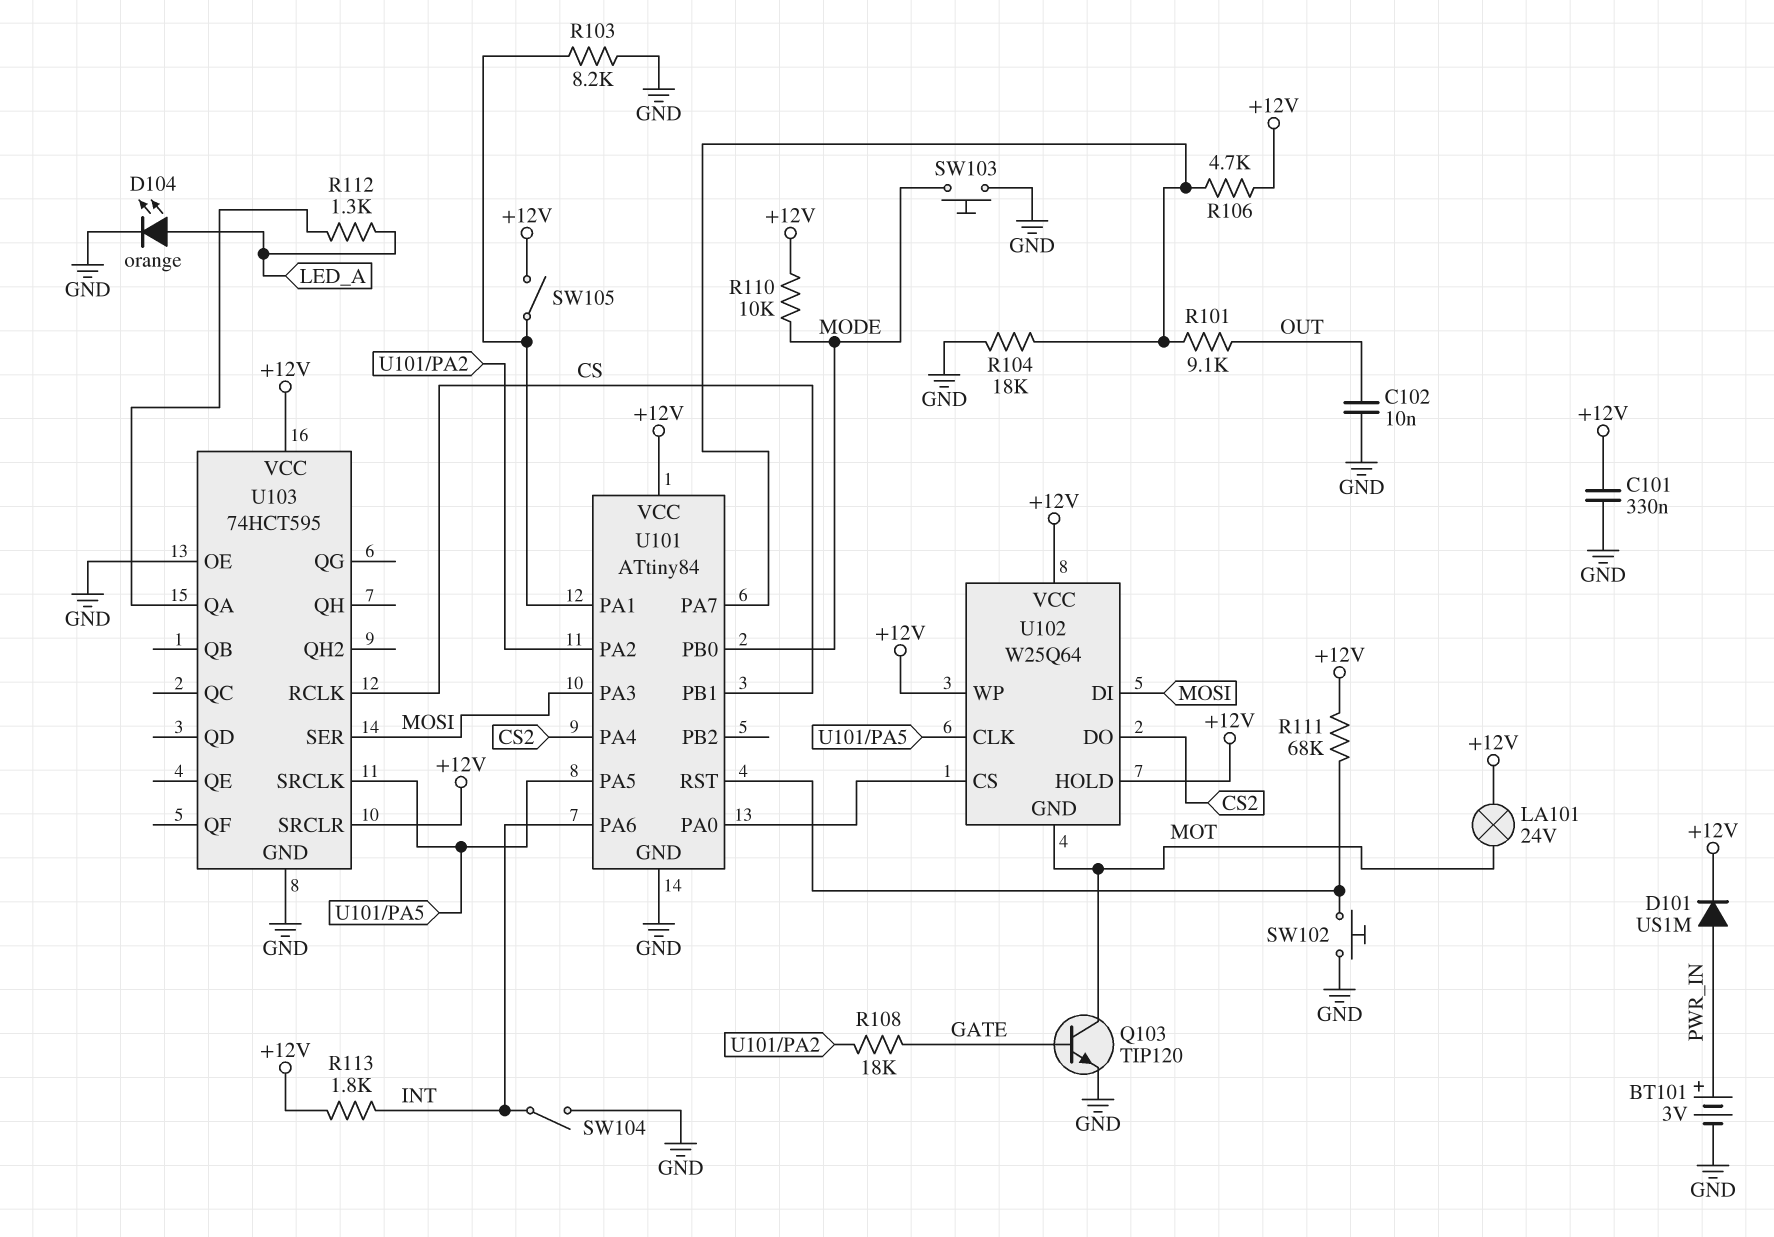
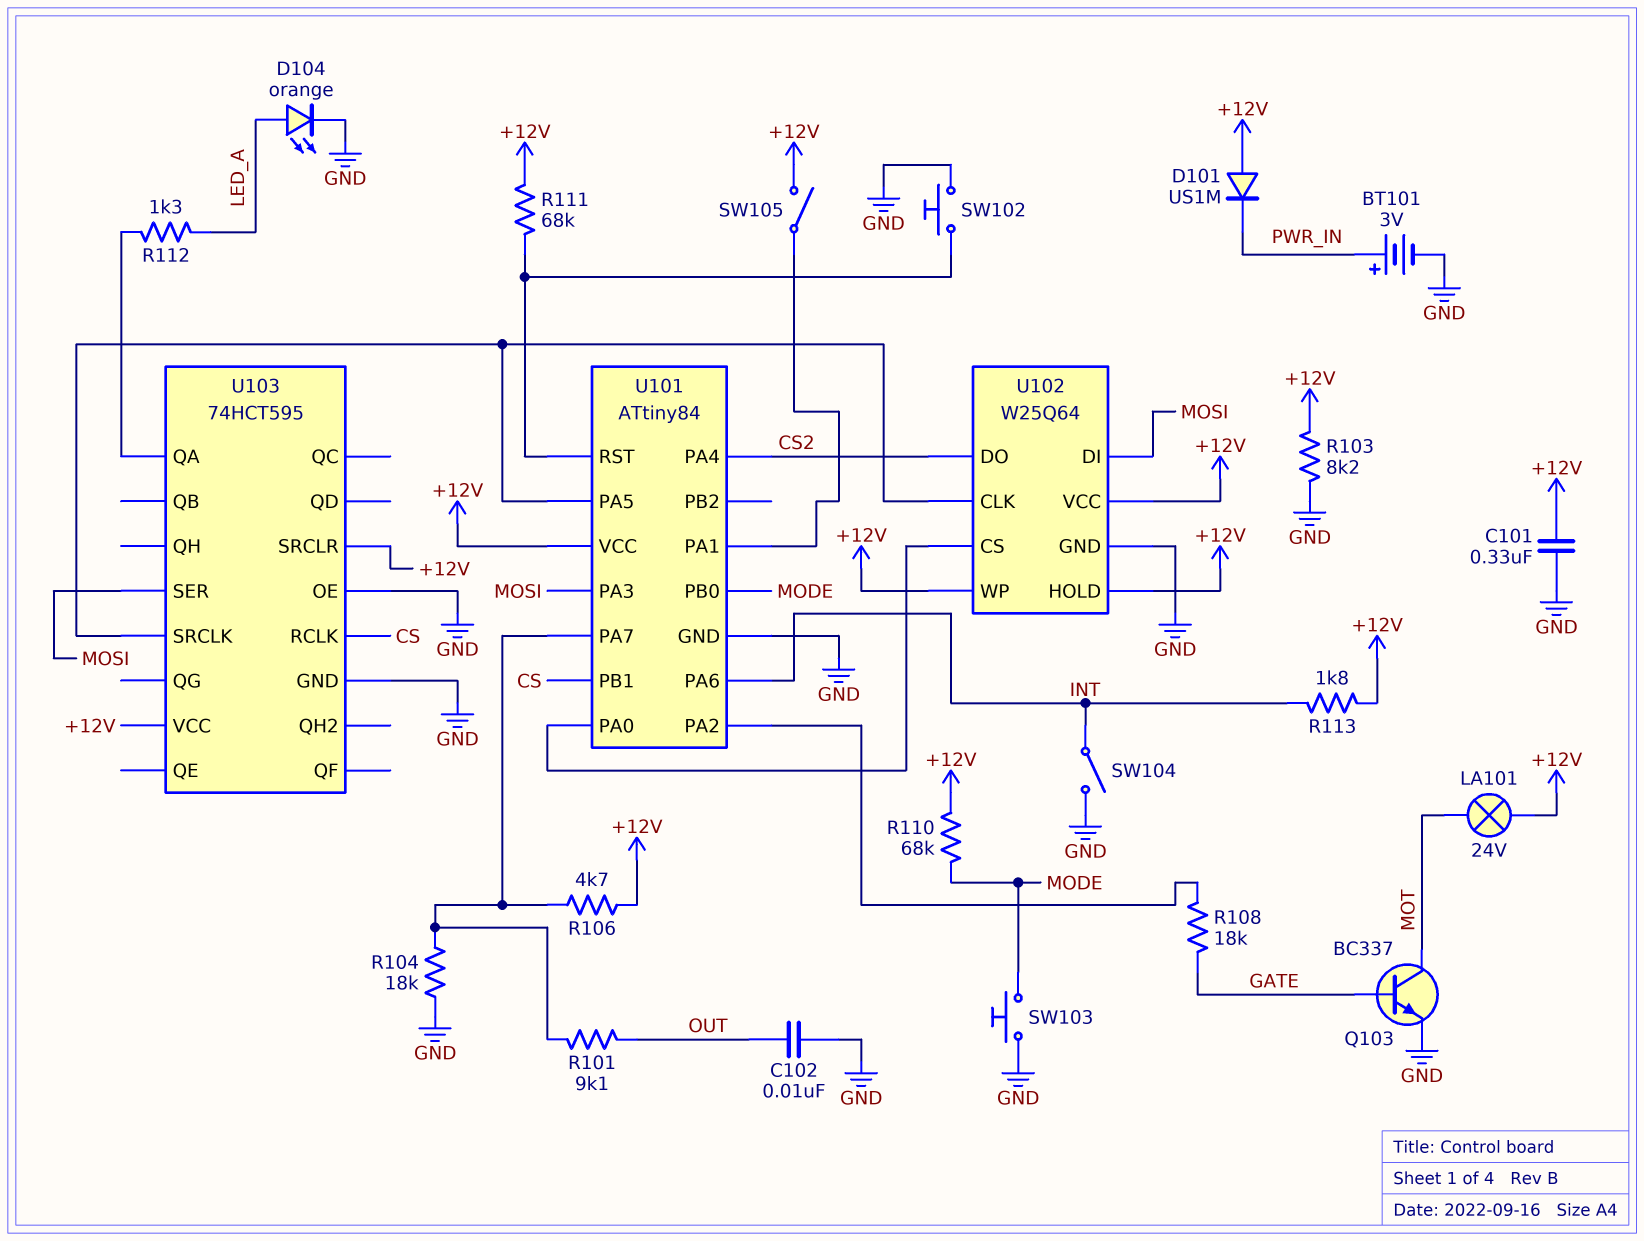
D101: diode US1M (A PWR_IN, K +12V) -> diode US1M (A +12V, K PWR_IN)
Q103: NPN TIP120 (B GATE, C MOT, E GND) -> NPN BC337 (B GATE, C MOT, E GND)
R103: 8.2k (GND, U101/PA1) -> 8.2k (+12V, GND)
R110: 10k (+12V, MODE) -> 68k (+12V, MODE)
U102 pin GND: MOT -> GND

